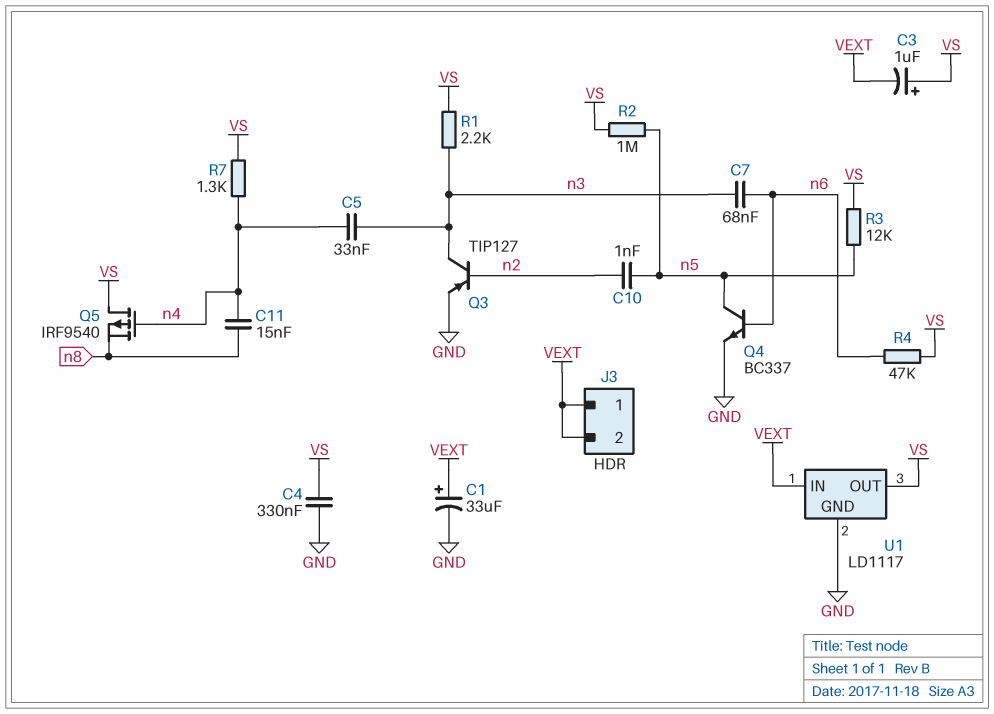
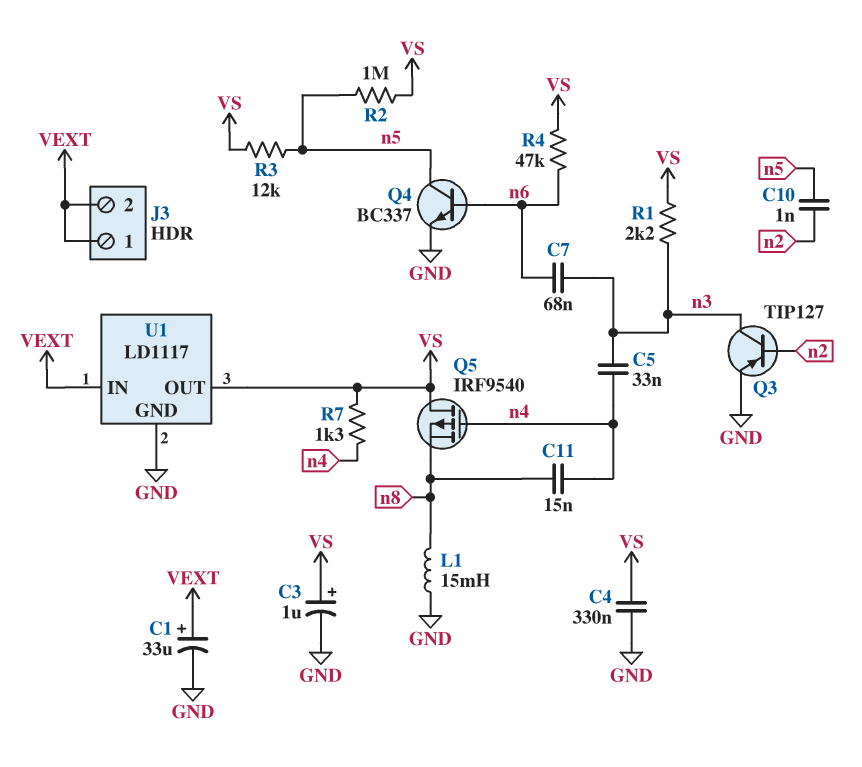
C3: 1uF (plus VS, minus VEXT) -> 1uF (plus VS, minus GND)
L1: none -> 15mH (GND, n8)

